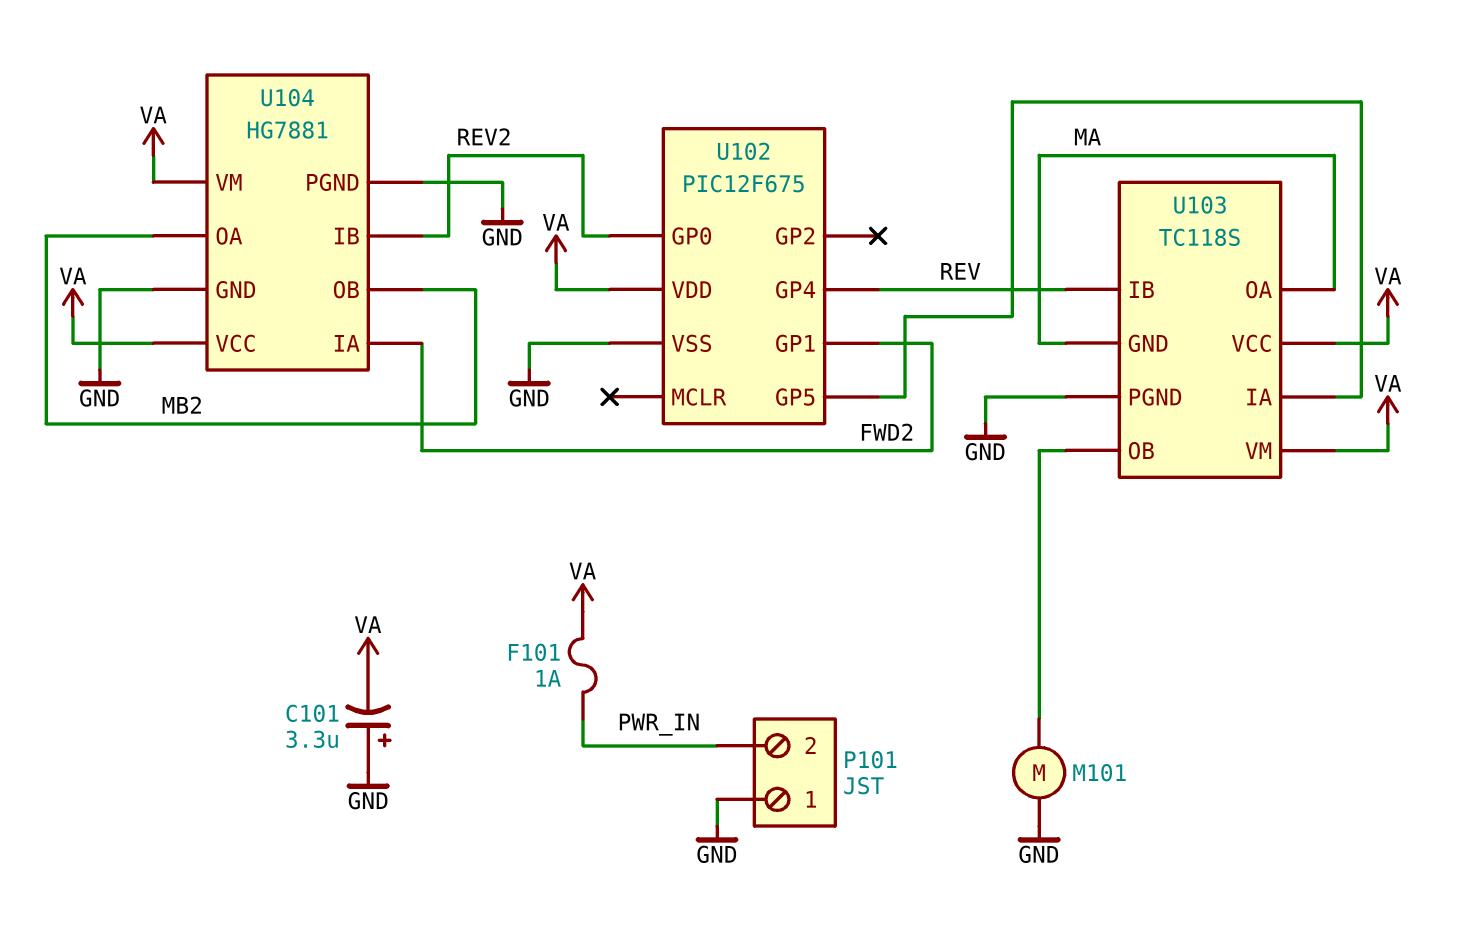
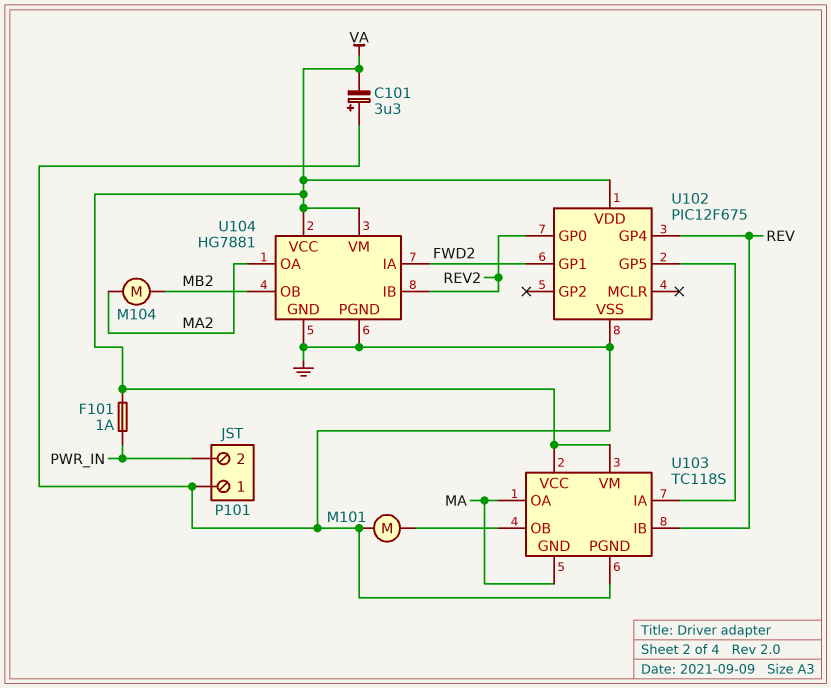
M104: none -> motor (MA2, MB2)
U104 pin OA: MB2 -> MA2

